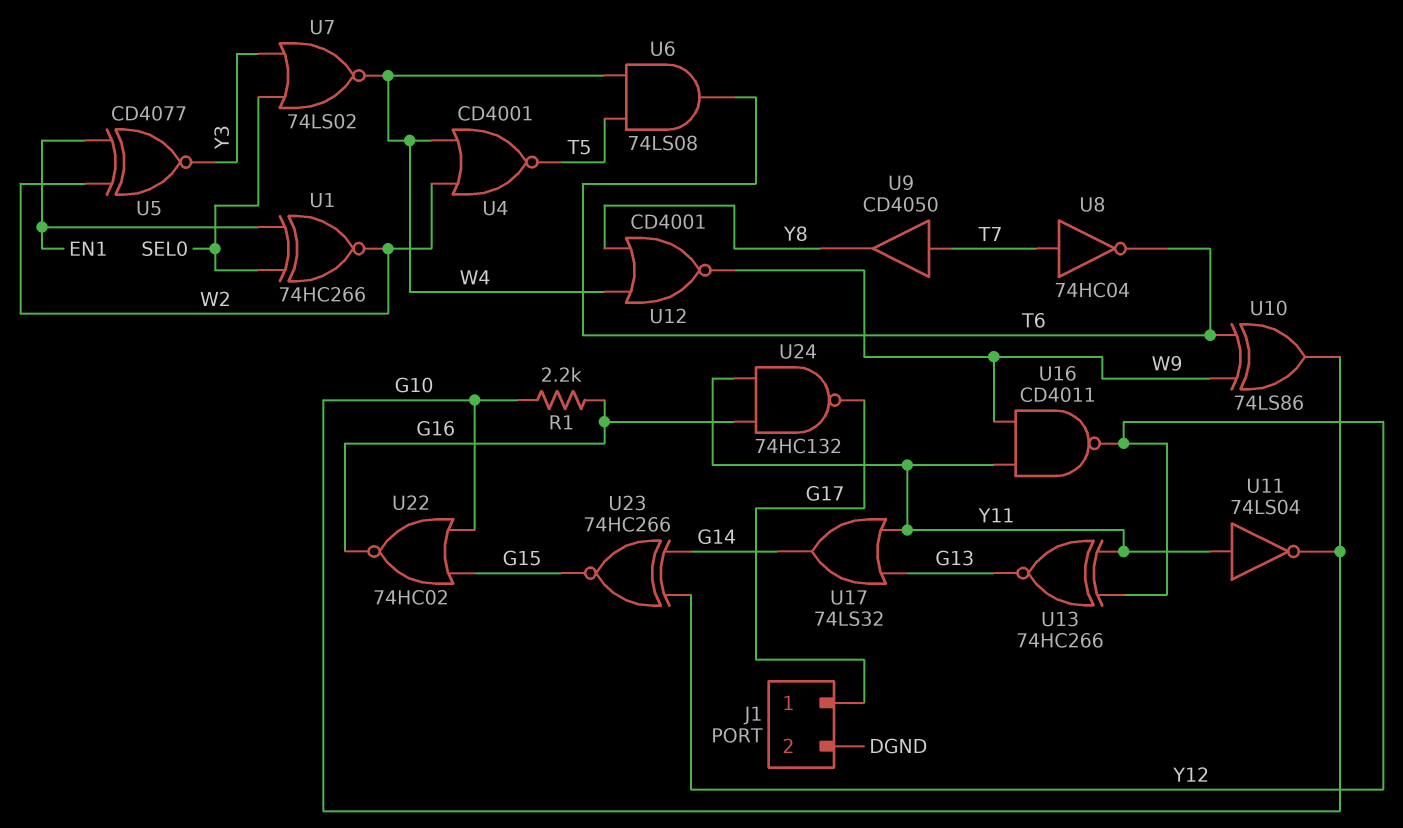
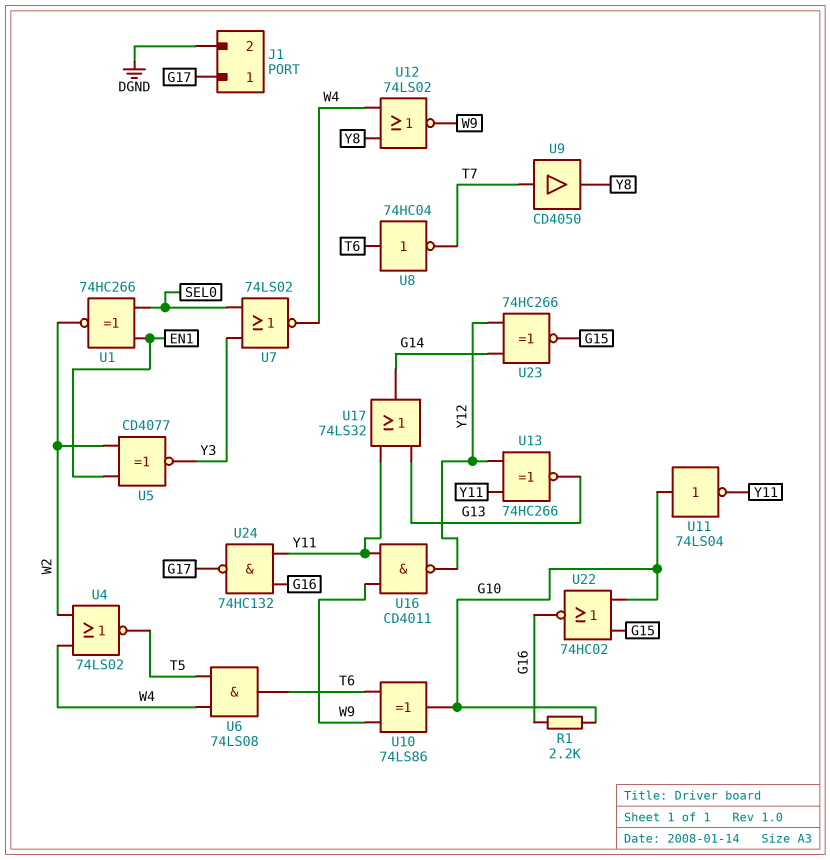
U4: NOR CD4001 (in W2, in W4, out T5) -> NOR 74LS02 (in W2, in W4, out T5)
U8: NOT 74HC04 (in T7, out T6) -> NOT 74HC04 (in T6, out T7)
U11: NOT 74LS04 (in Y11, out G10) -> NOT 74LS04 (in G10, out Y11)
U12: NOR CD4001 (in W4, in Y8, out W9) -> NOR 74LS02 (in W4, in Y8, out W9)

